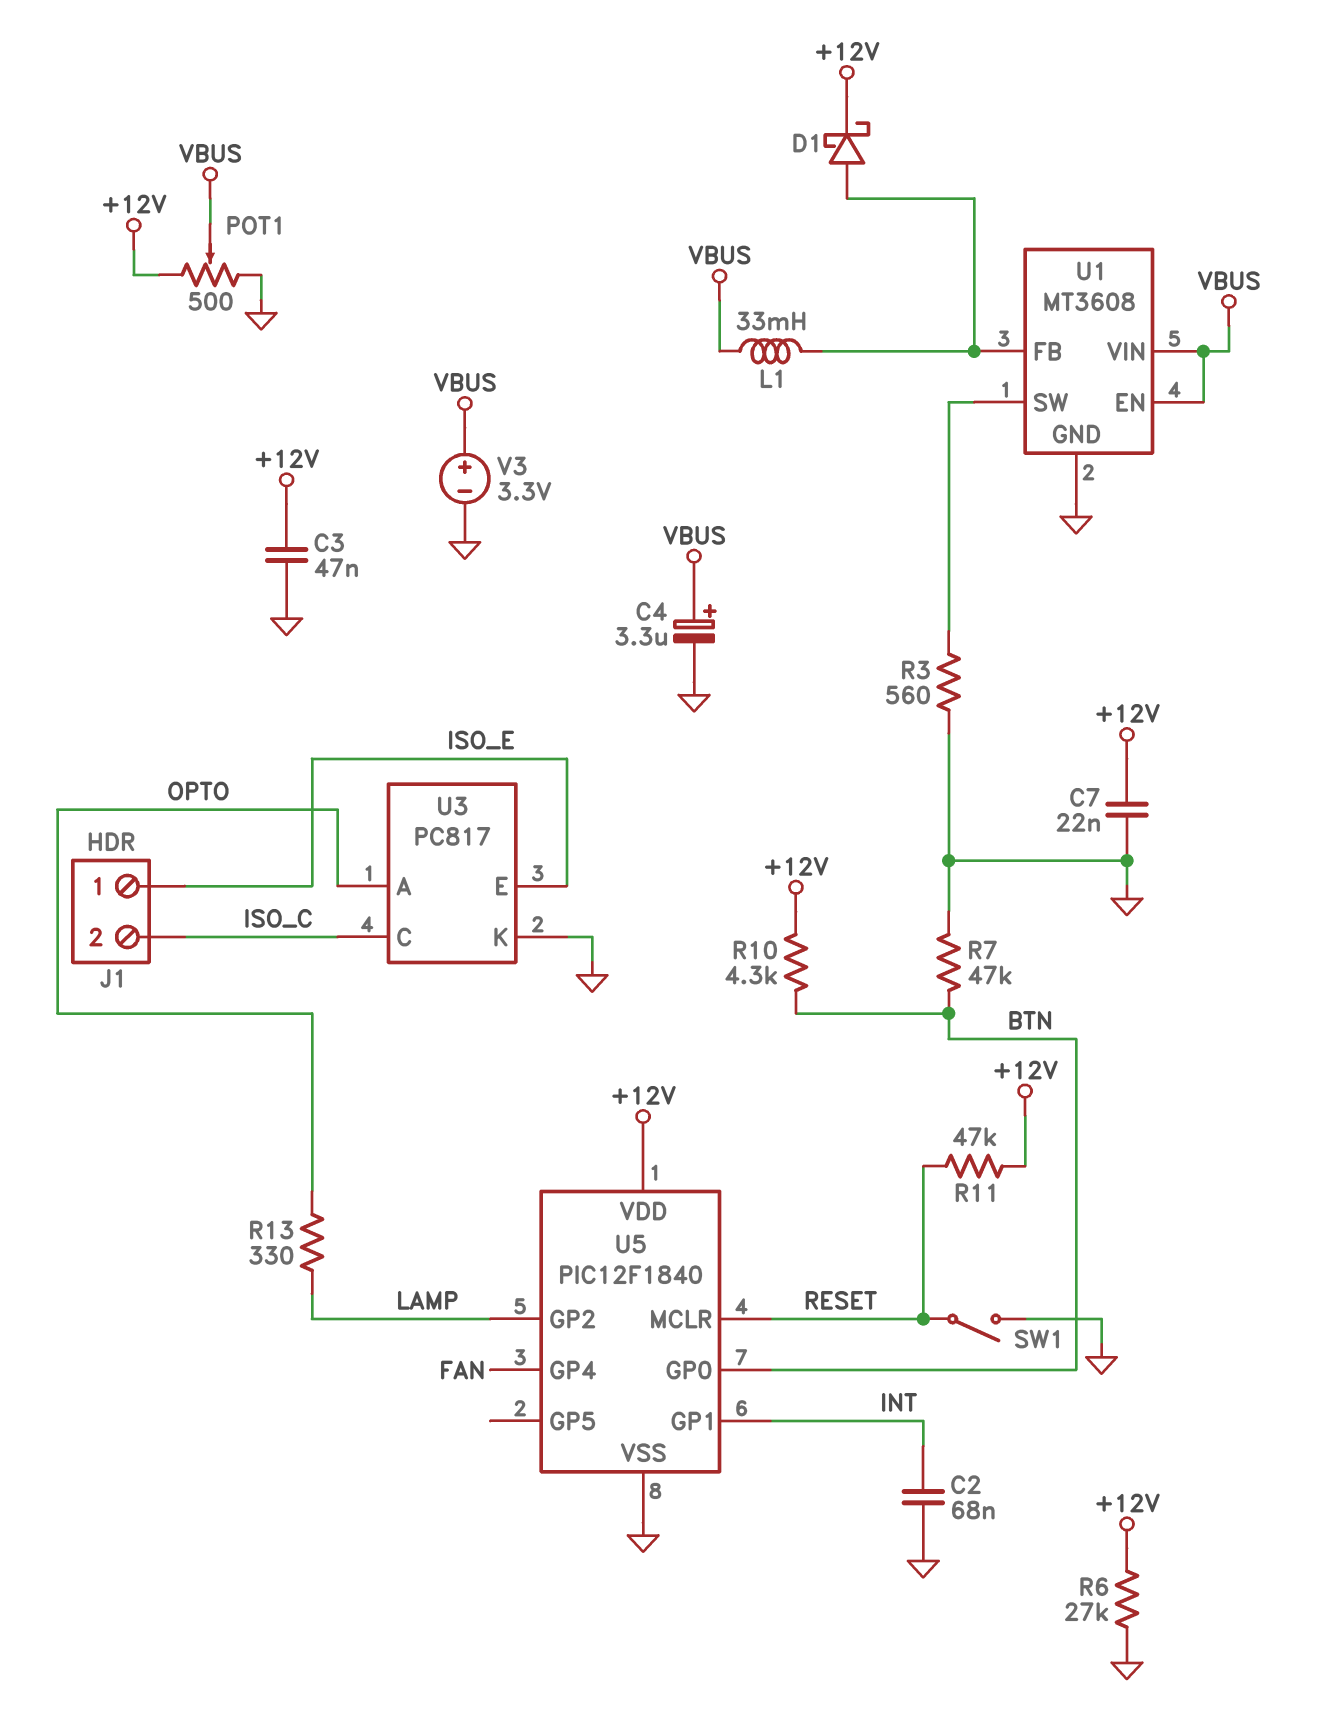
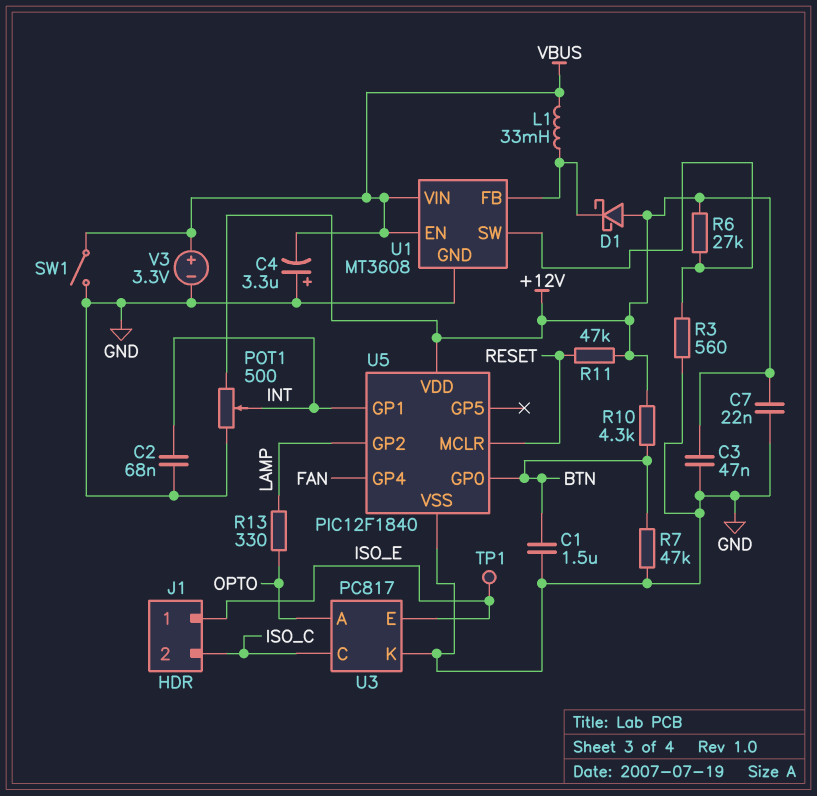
C1: none -> 1.5uF (BTN, GND)
C4: 3.3uF (plus VBUS, minus GND) -> 3.3uF (plus GND, minus VBUS)
D1: schottky (A U1/FB, K +12V) -> schottky (A +12V, K U1/FB)
POT1: 500 (+12V, GND, wiper VBUS) -> 500 (+12V, GND, wiper INT)
R6: 27k (+12V, GND) -> 27k (+12V, U1/SW)
SW1: switch (GND, RESET) -> switch (GND, VBUS)
TP1: none -> test point (ISO_E)

